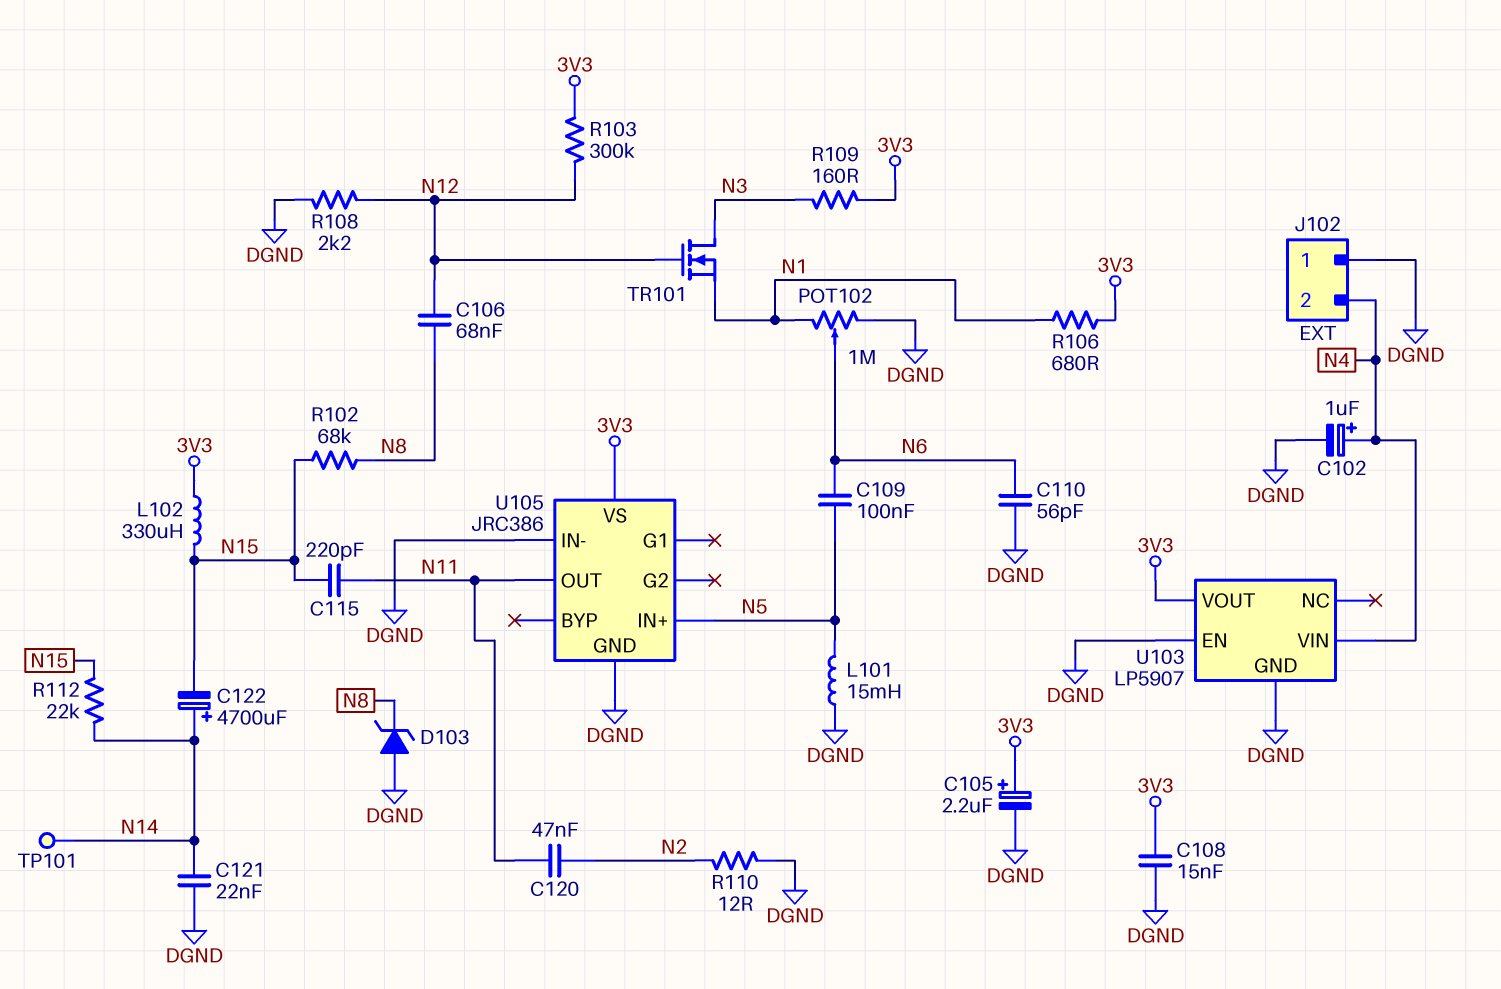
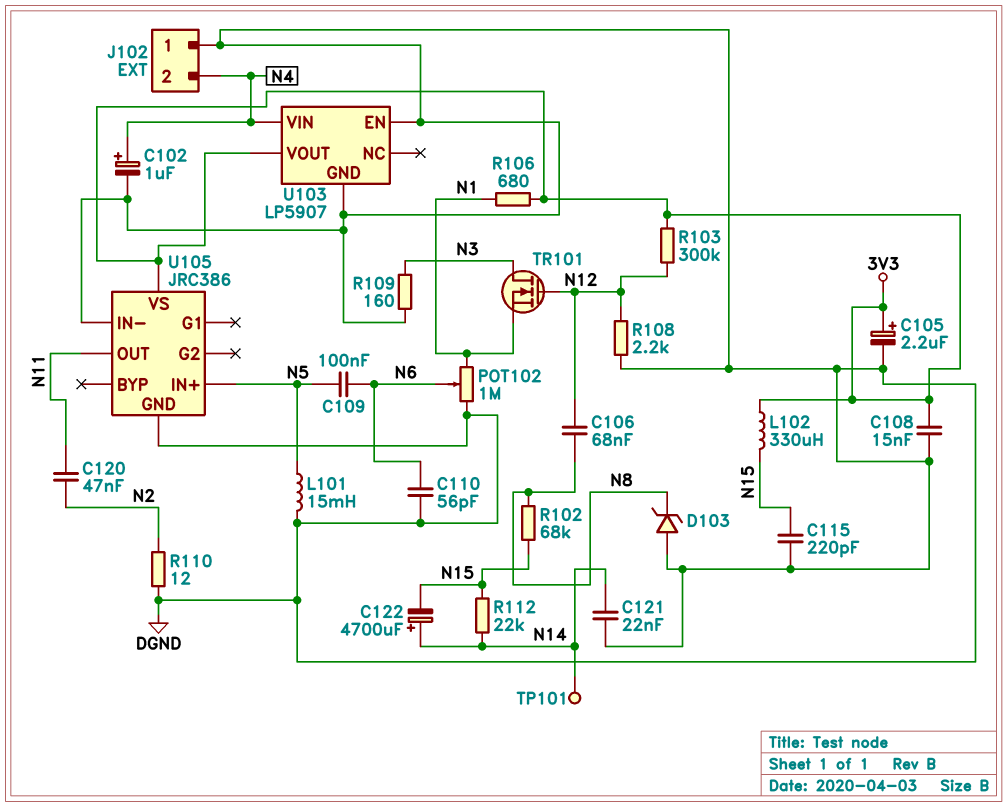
C115: 220pF (N11, N15) -> 220pF (DGND, N15)
R109: 160 (3V3, N3) -> 160 (DGND, N3)

